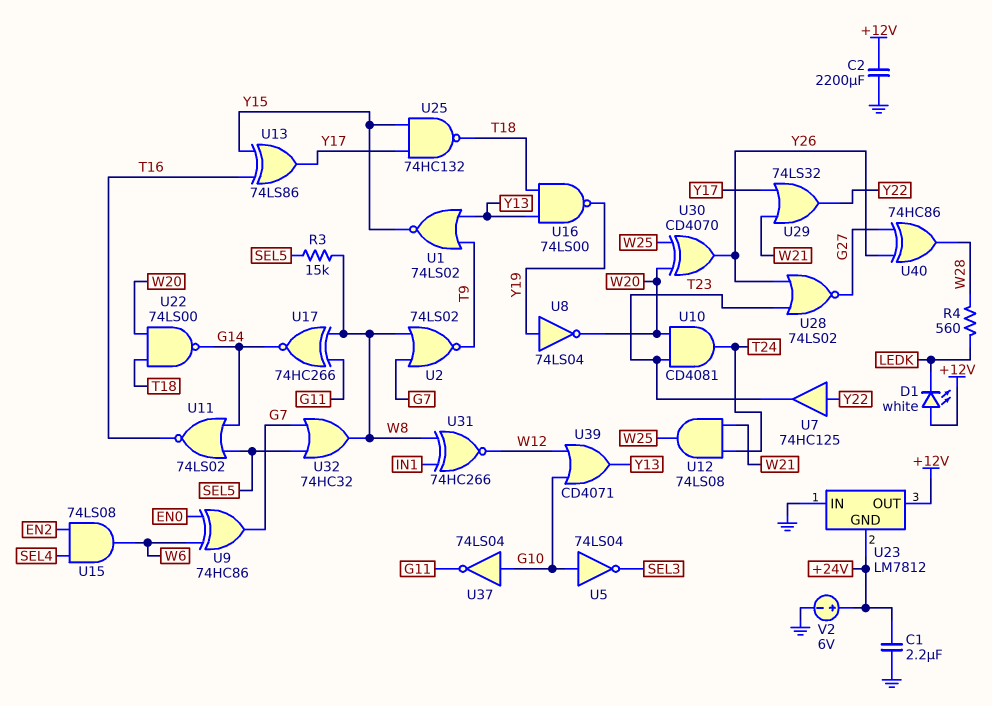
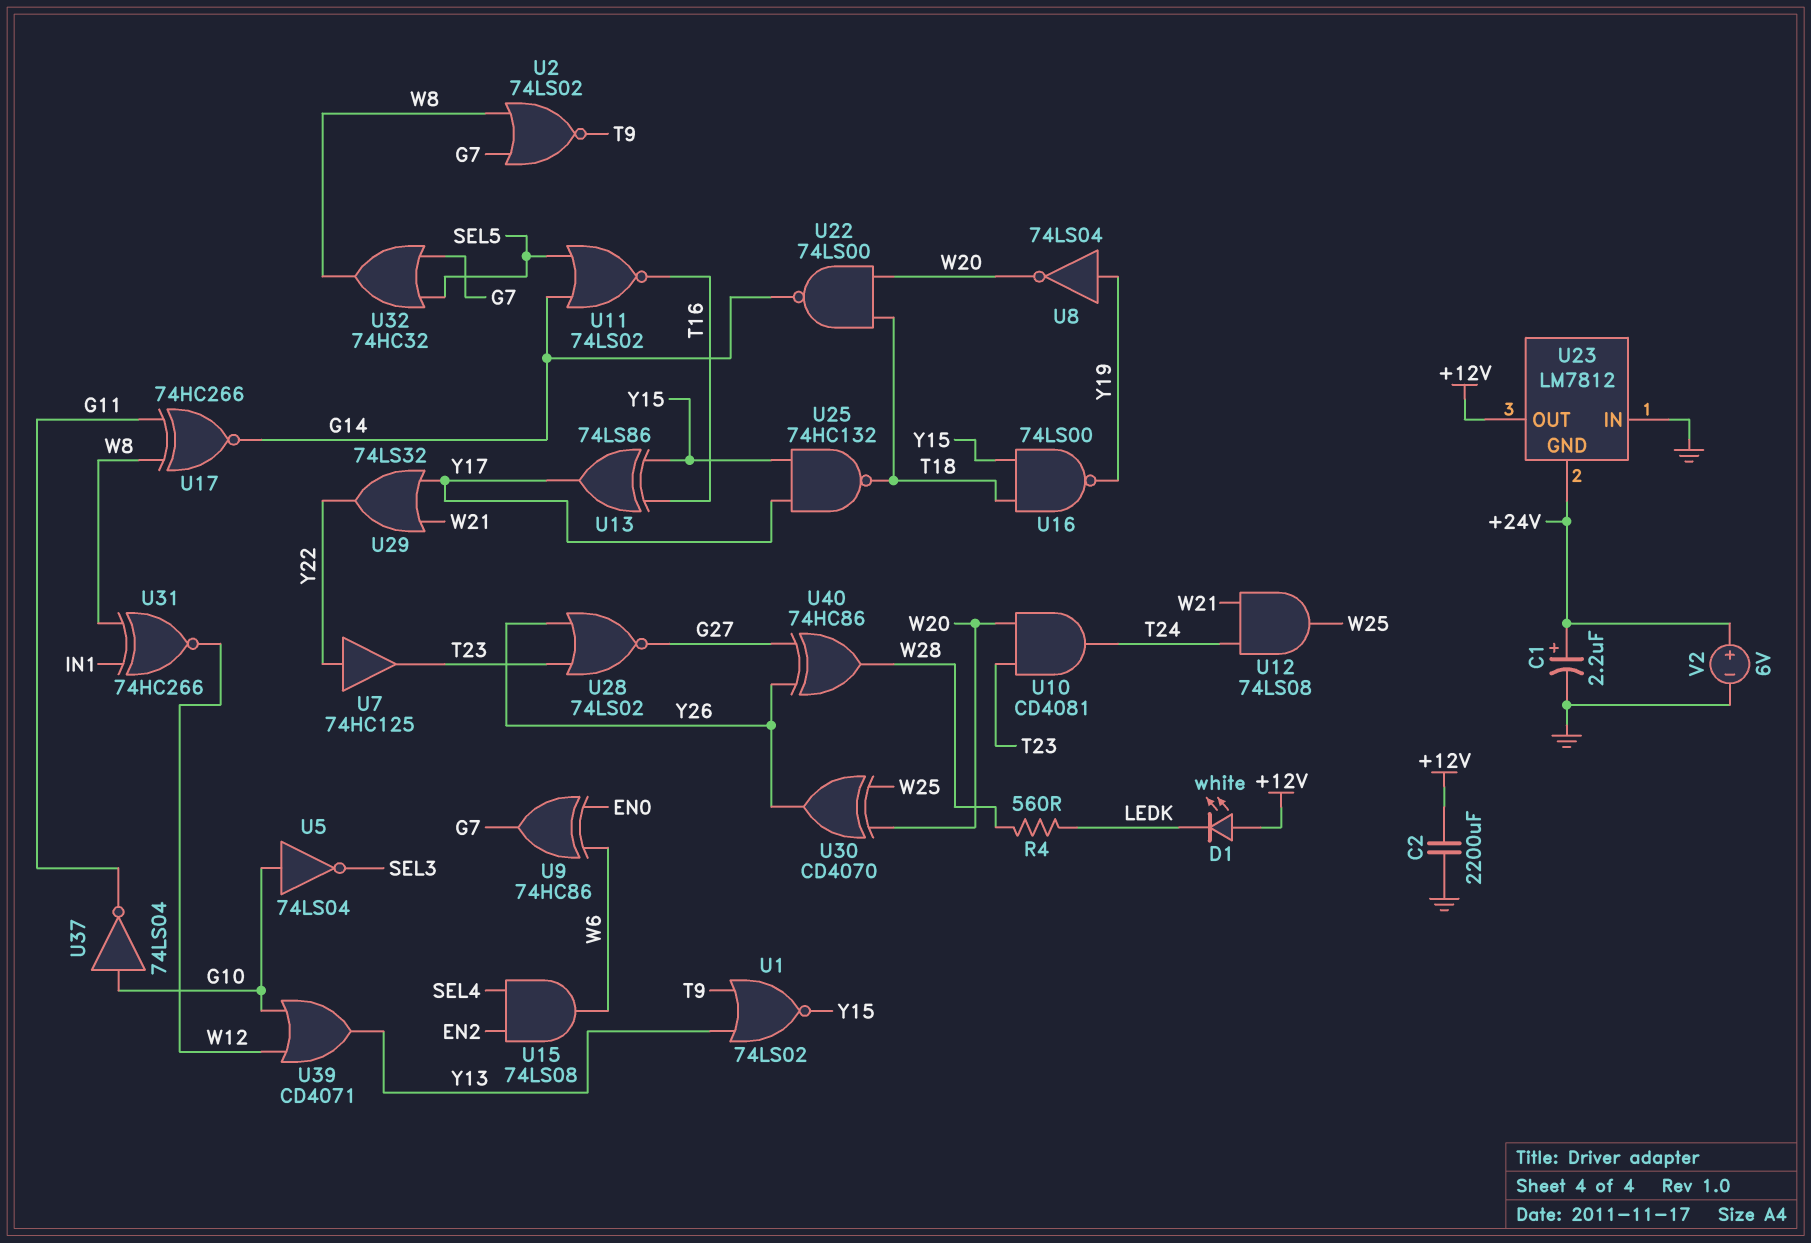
C1: 2.2uF (+24V, GND) -> 2.2uF (plus +24V, minus GND)
R3: 15k (SEL5, W8) -> none
U16: NAND 74LS00 (in T18, in Y13, out Y19) -> NAND 74LS00 (in T18, in Y15, out Y19)

